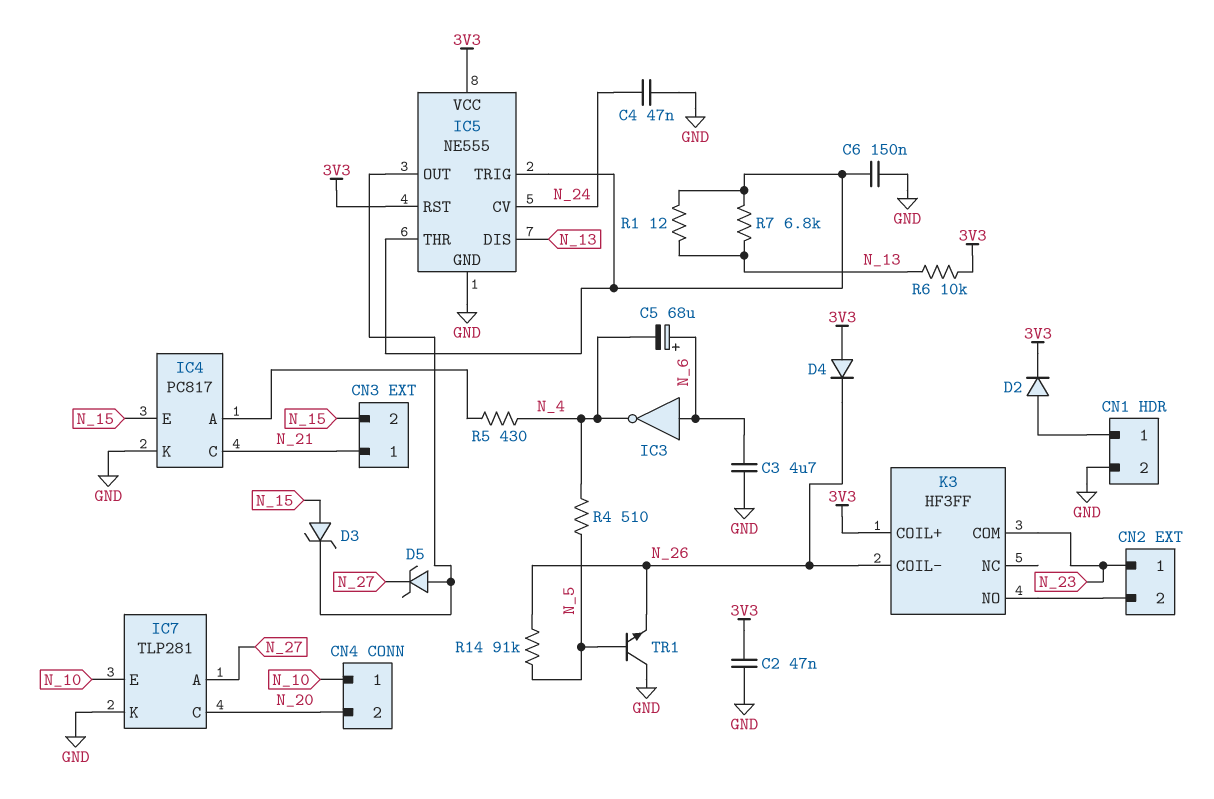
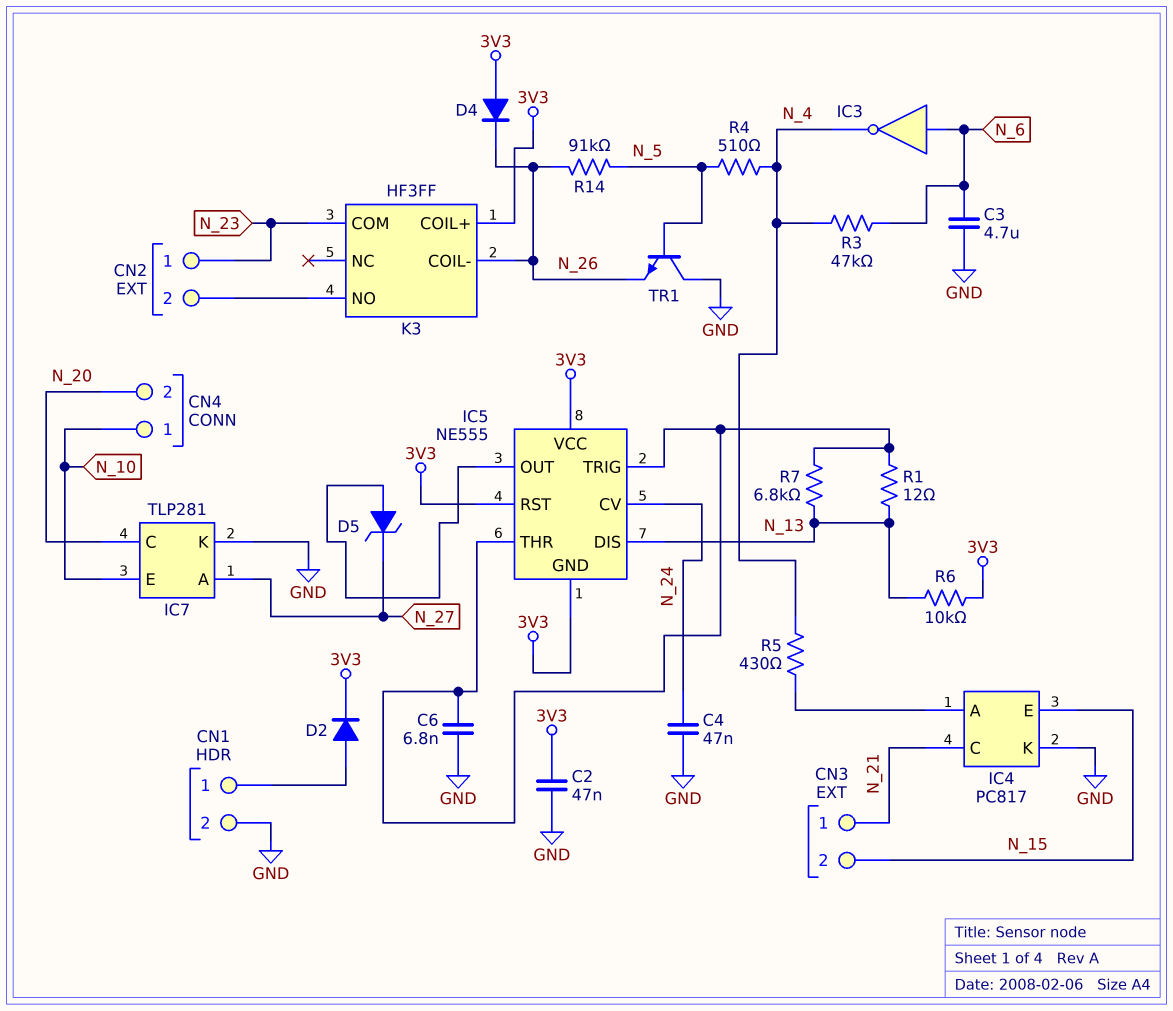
C5: 68uF (plus N_6, minus N_4) -> none
C6: 150nF (GND, IC5/THR) -> 6.8nF (GND, IC5/THR)
D3: zener (A N_15, K IC5/OUT) -> none
IC5 pin GND: GND -> 3V3
R3: none -> 47k (N_4, N_6)

